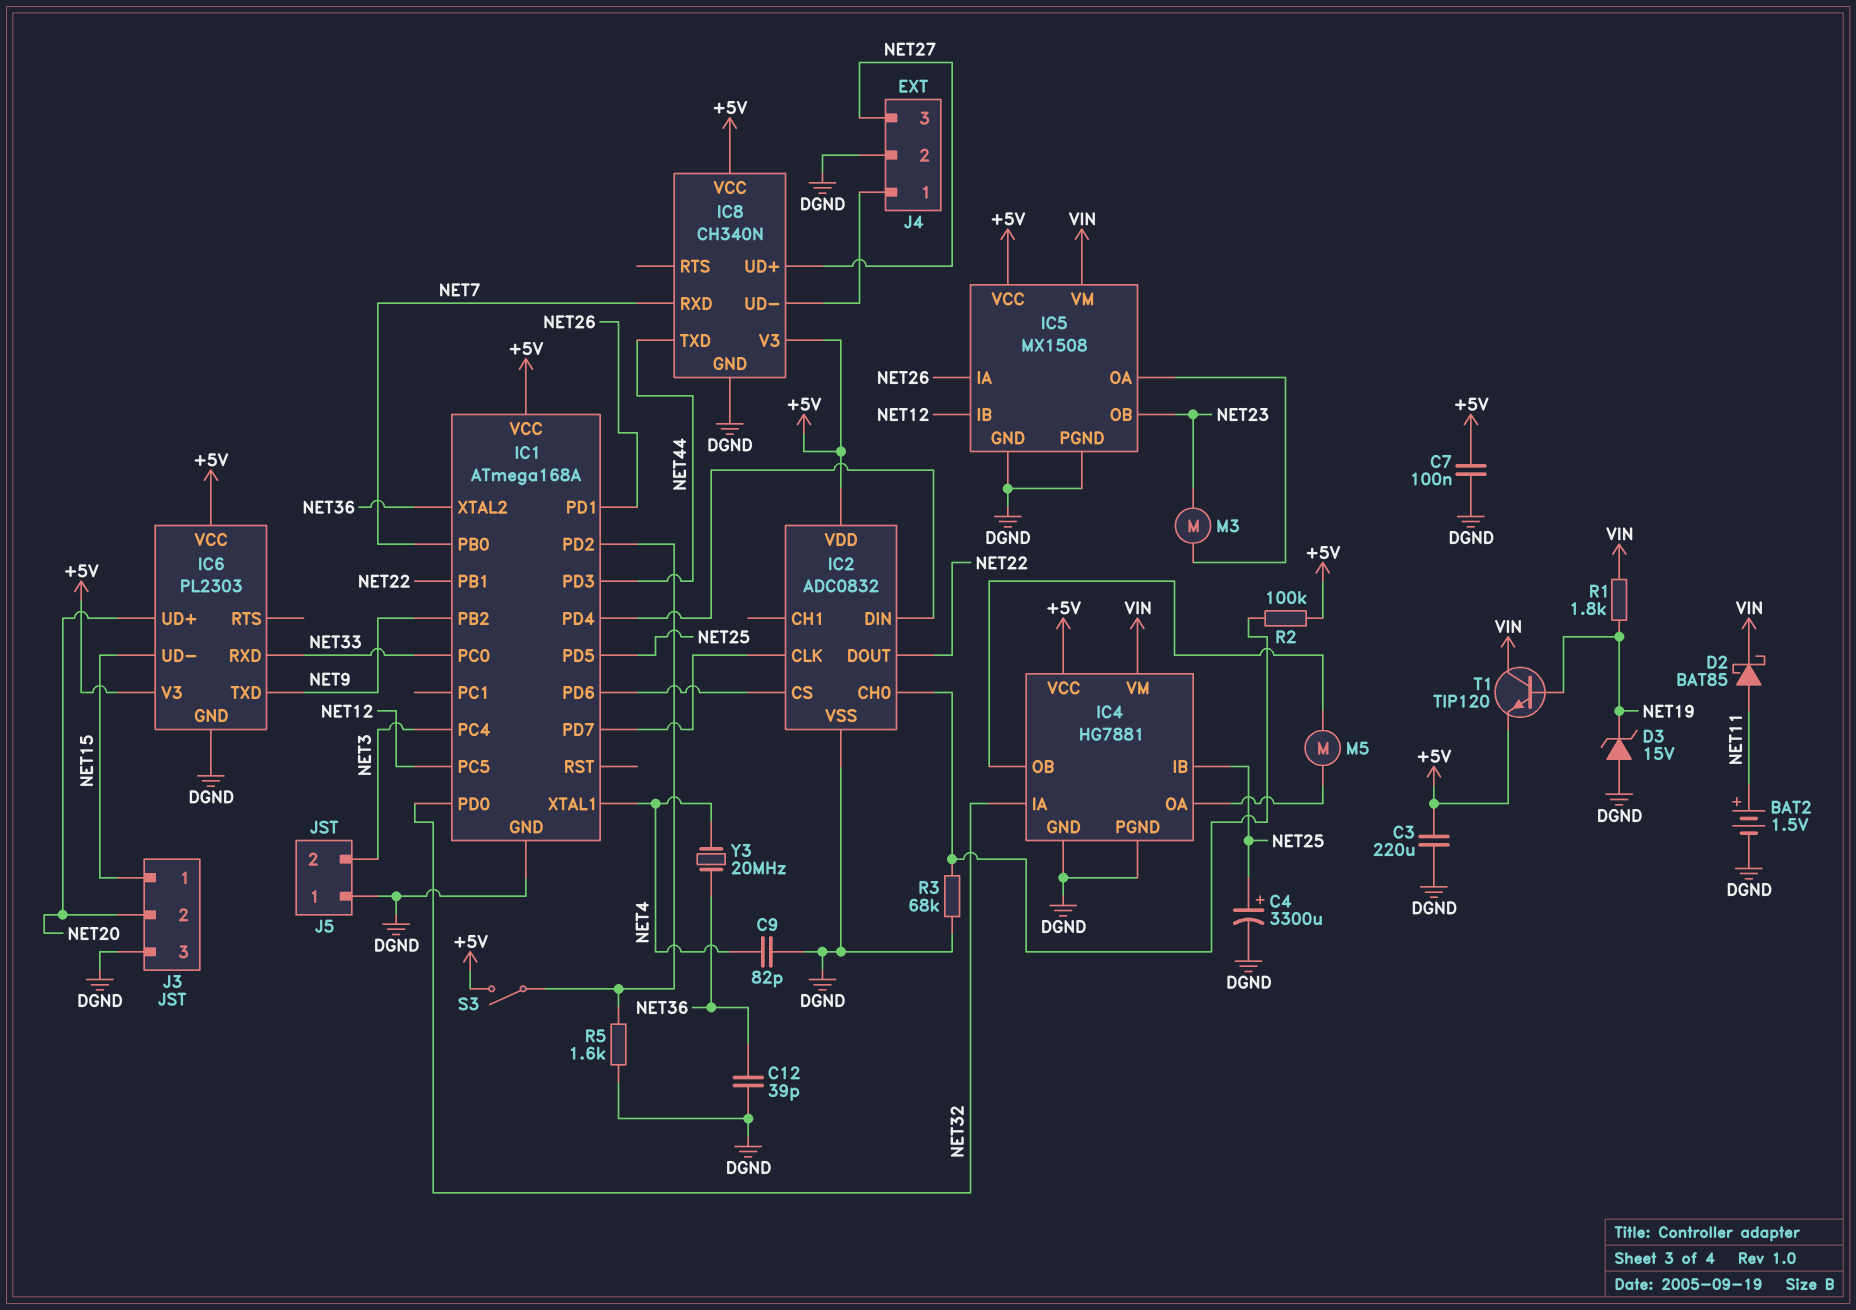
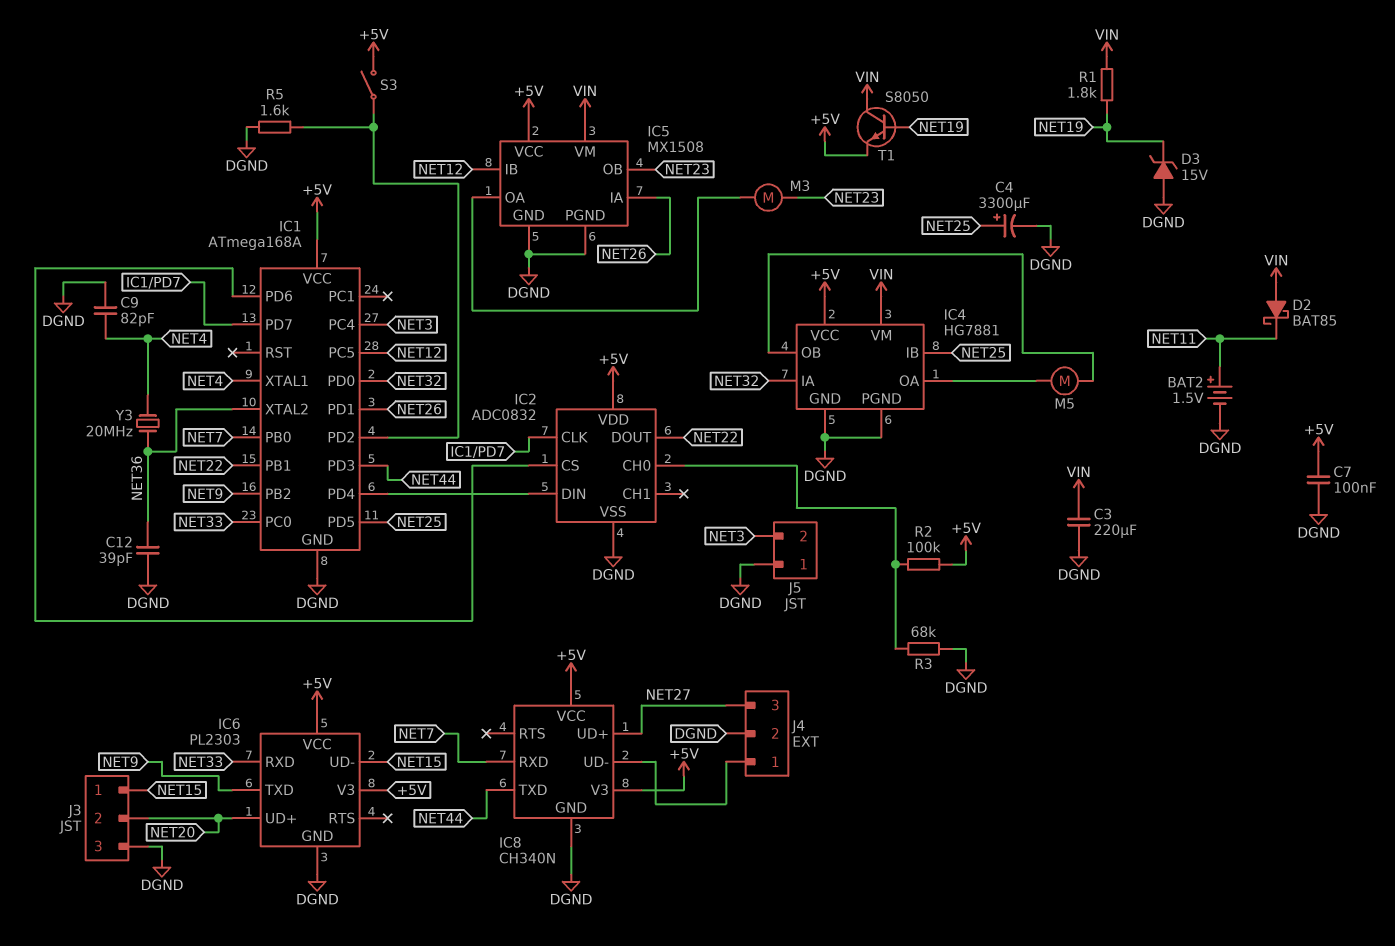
C3: 220uF (+5V, DGND) -> 220uF (DGND, VIN)
D2: schottky BAT85 (A NET11, K VIN) -> schottky BAT85 (A VIN, K NET11)
T1: NPN TIP120 (B NET19, C VIN, E +5V) -> NPN S8050 (B NET19, C VIN, E +5V)

